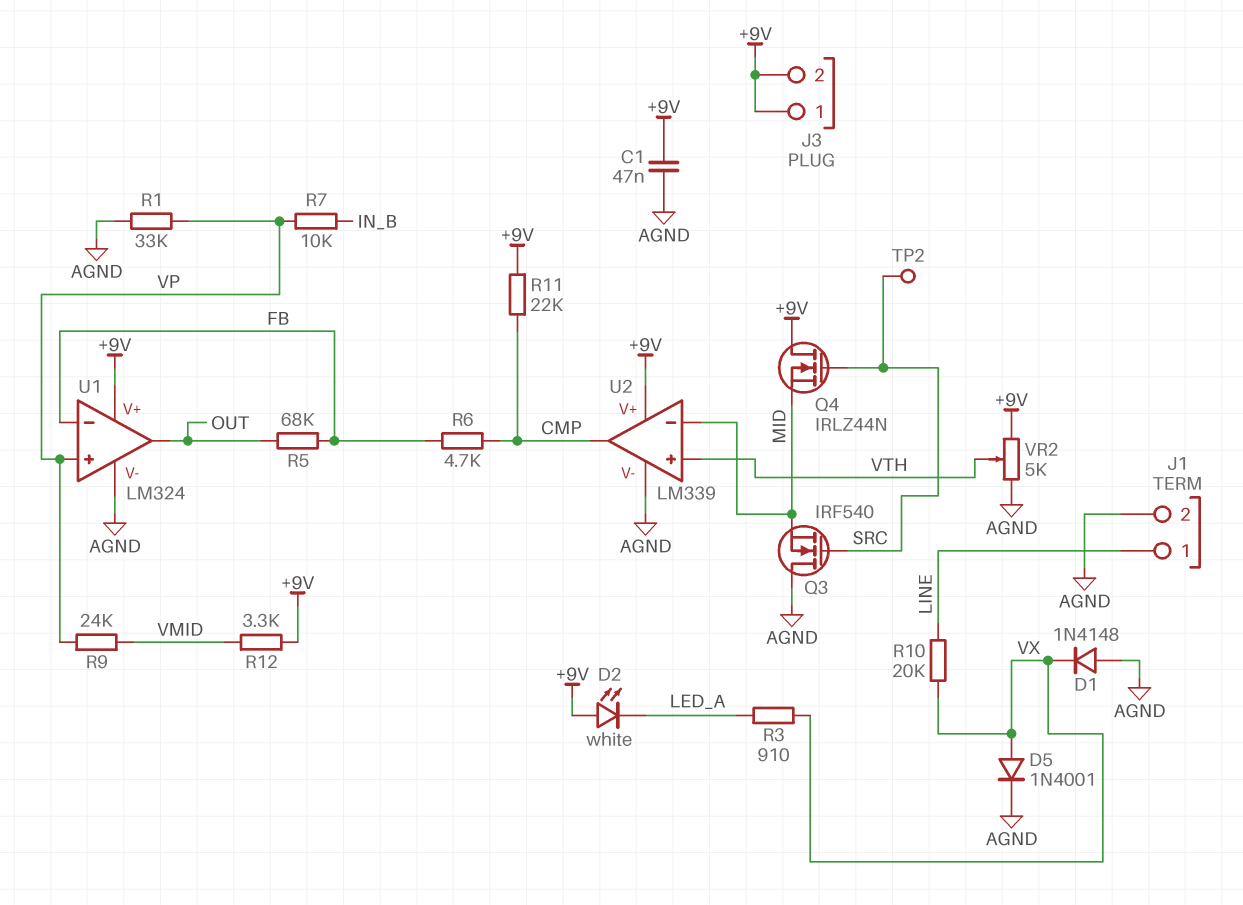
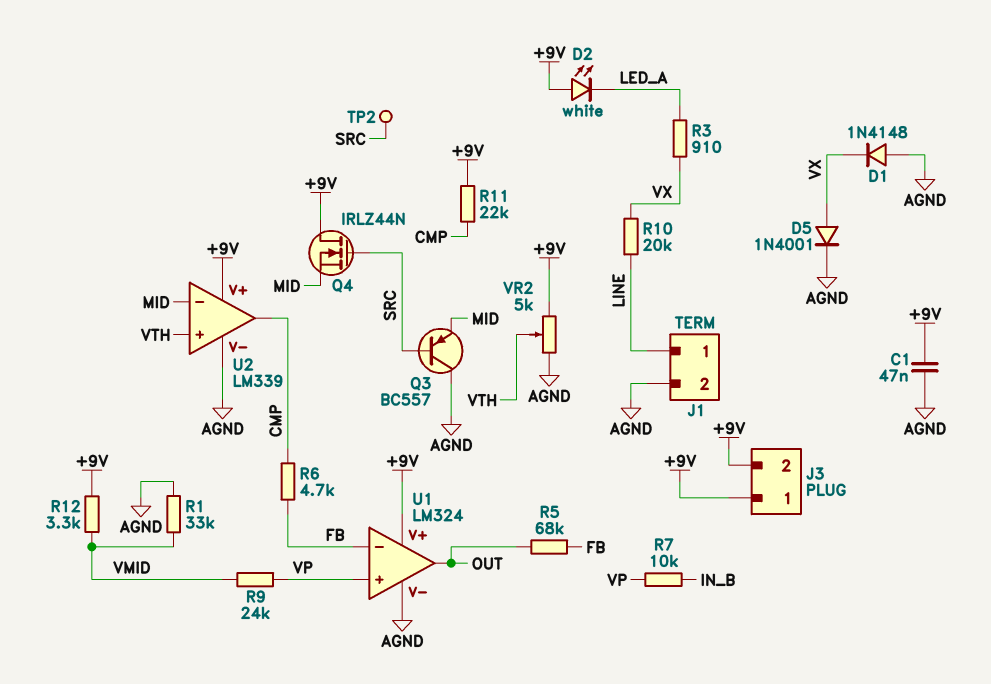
Q3: NMOS IRF540 (G SRC, D AGND, S MID) -> PNP BC557 (B SRC, C AGND, E MID)
R1: 33k (AGND, VP) -> 33k (AGND, VMID)

